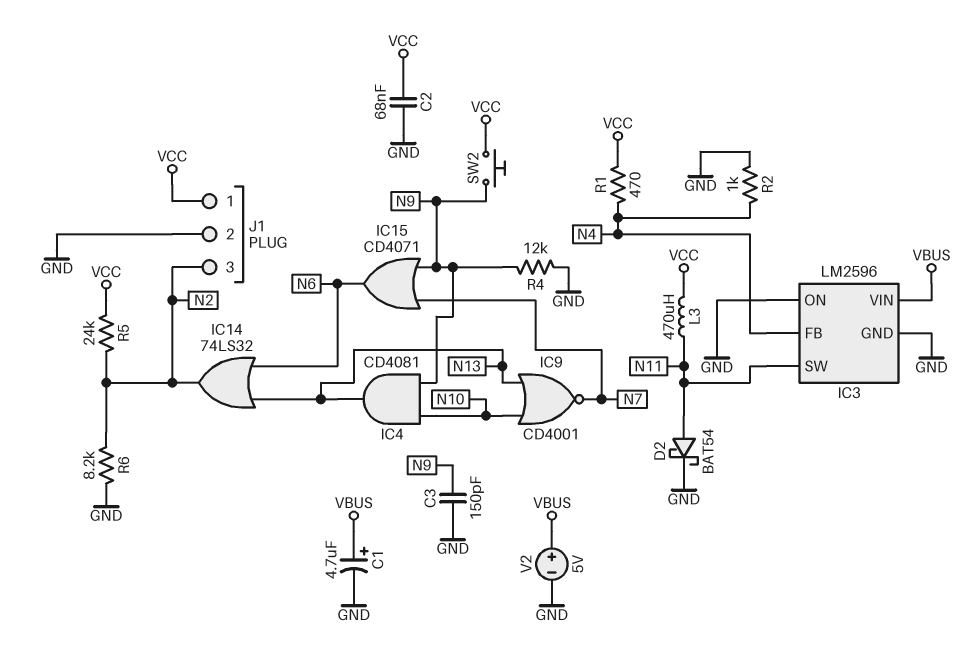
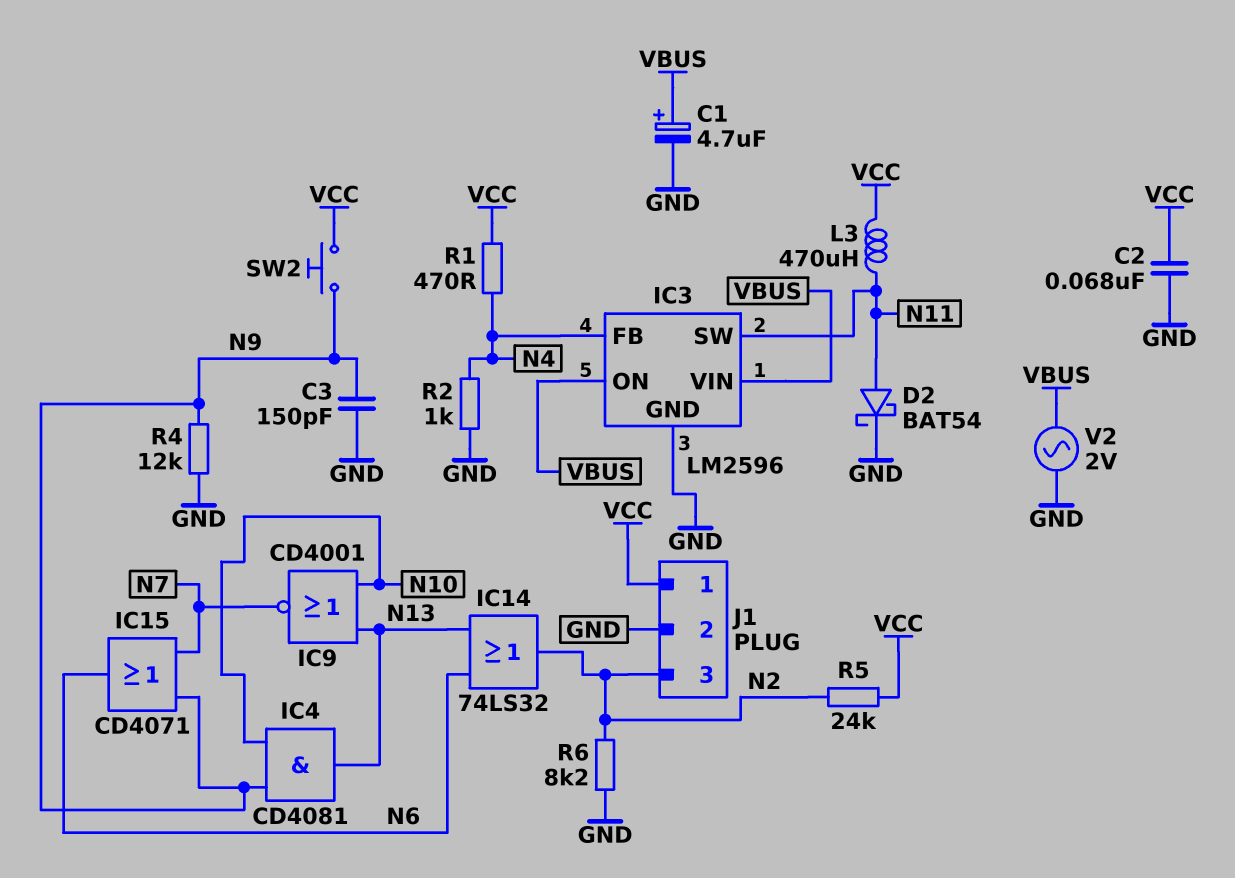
IC3 pin ON: GND -> VBUS
V2: 5V (plus VBUS, minus GND) -> AC 2V (GND, VBUS)

